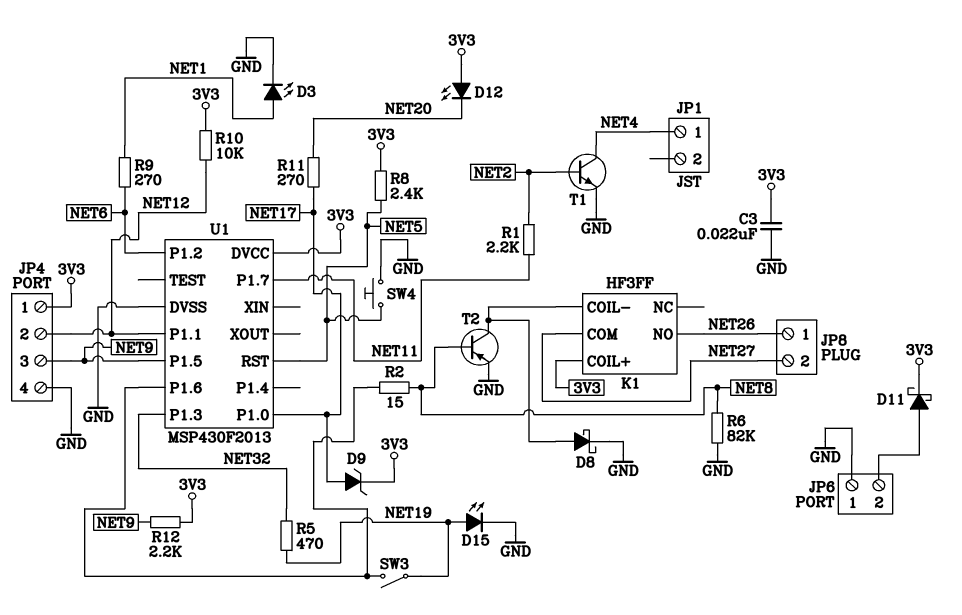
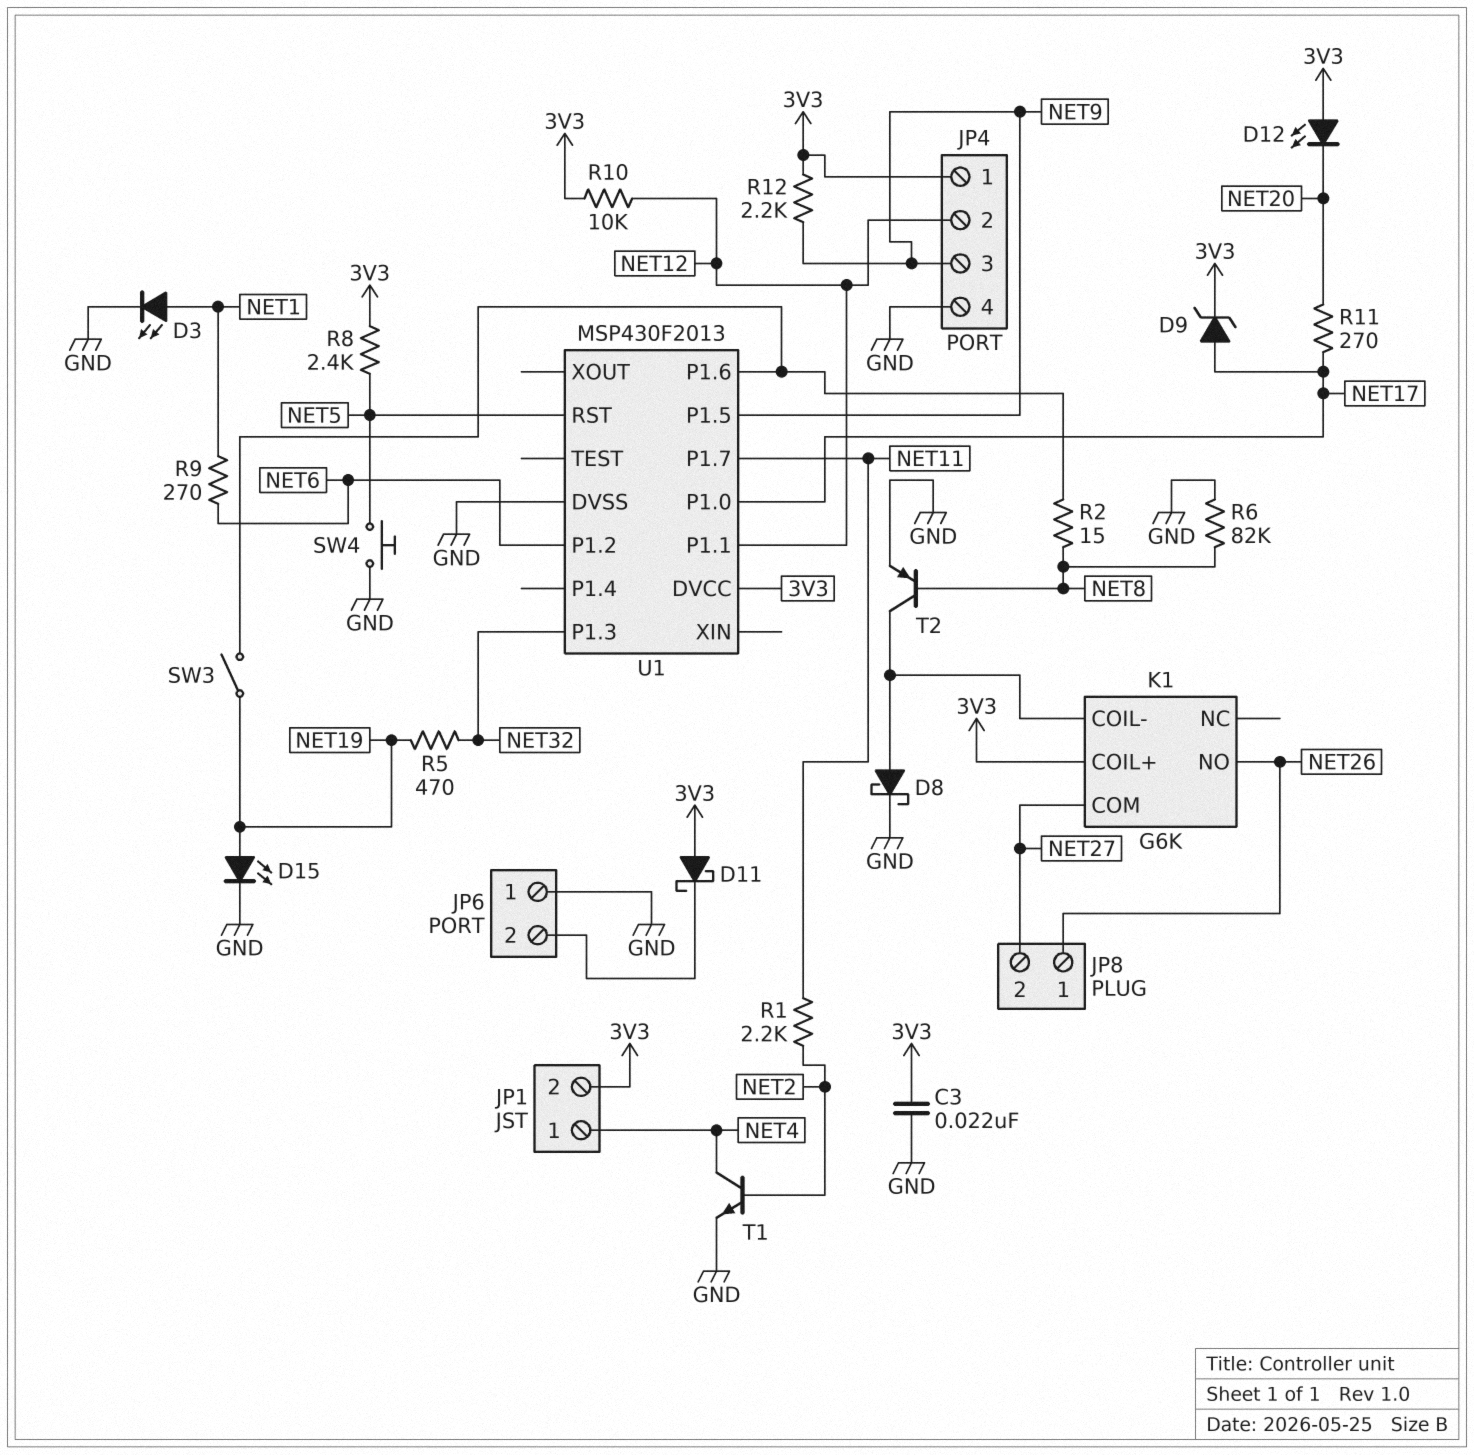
D11: schottky (A JP6/2, K 3V3) -> schottky (A 3V3, K JP6/2)
JP1 pin 2: none -> 3V3
K1: HF3FF -> G6K

